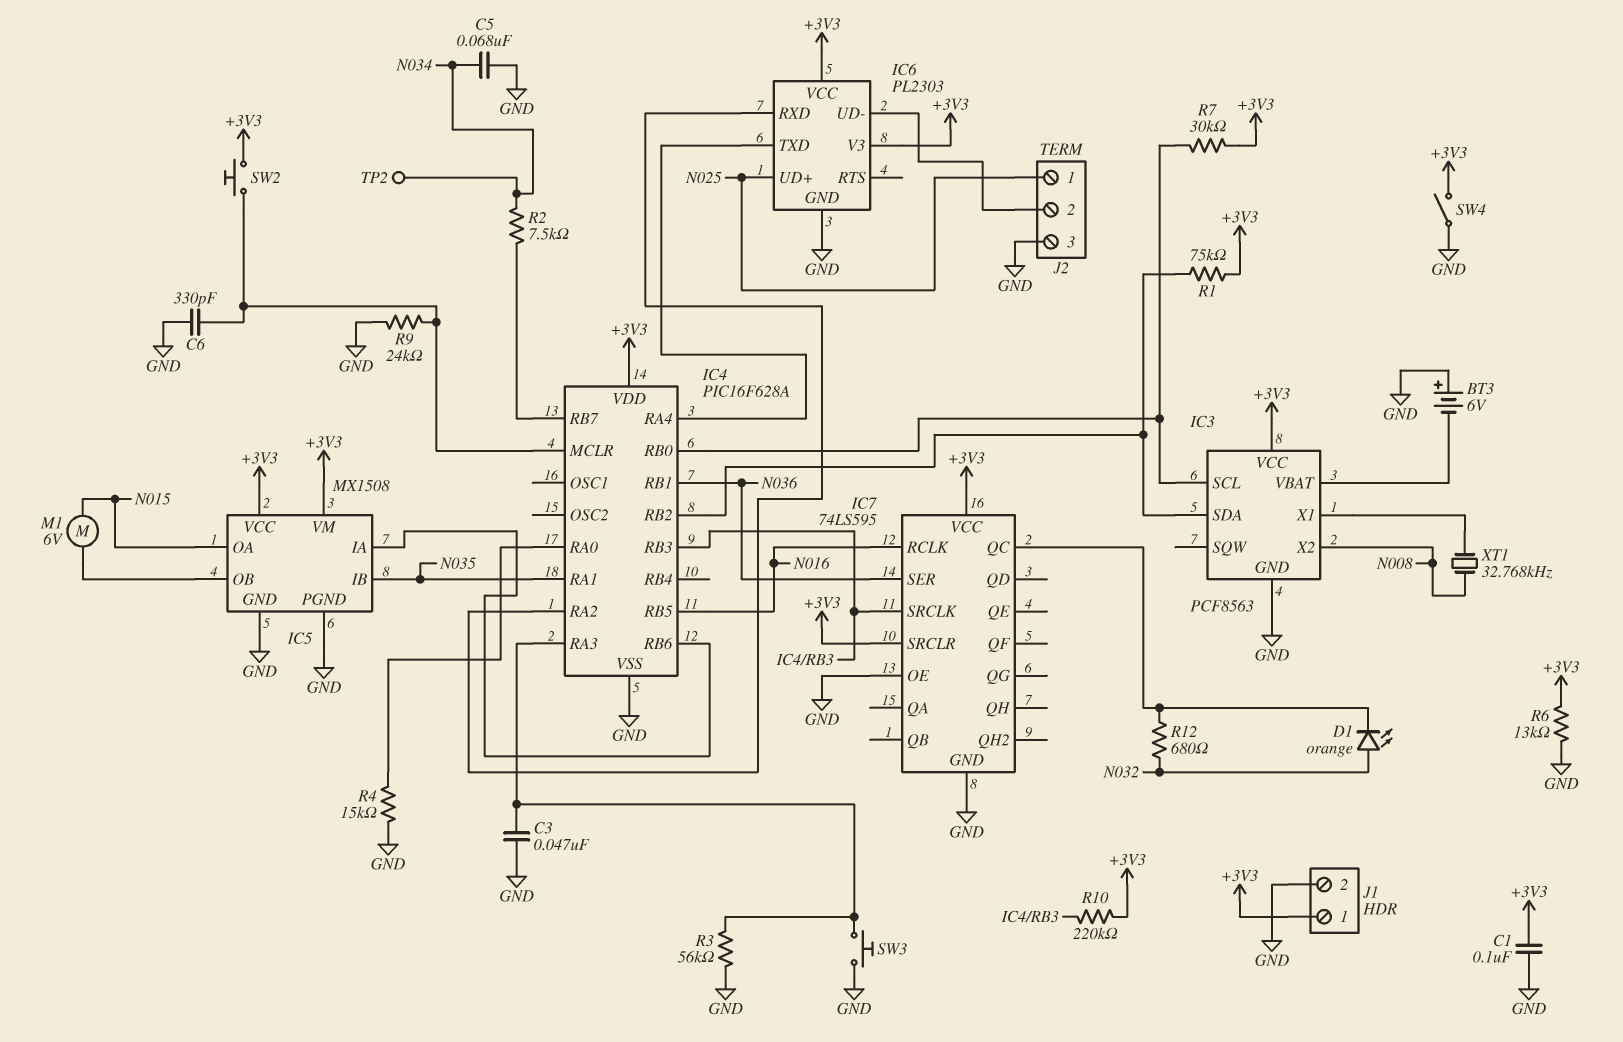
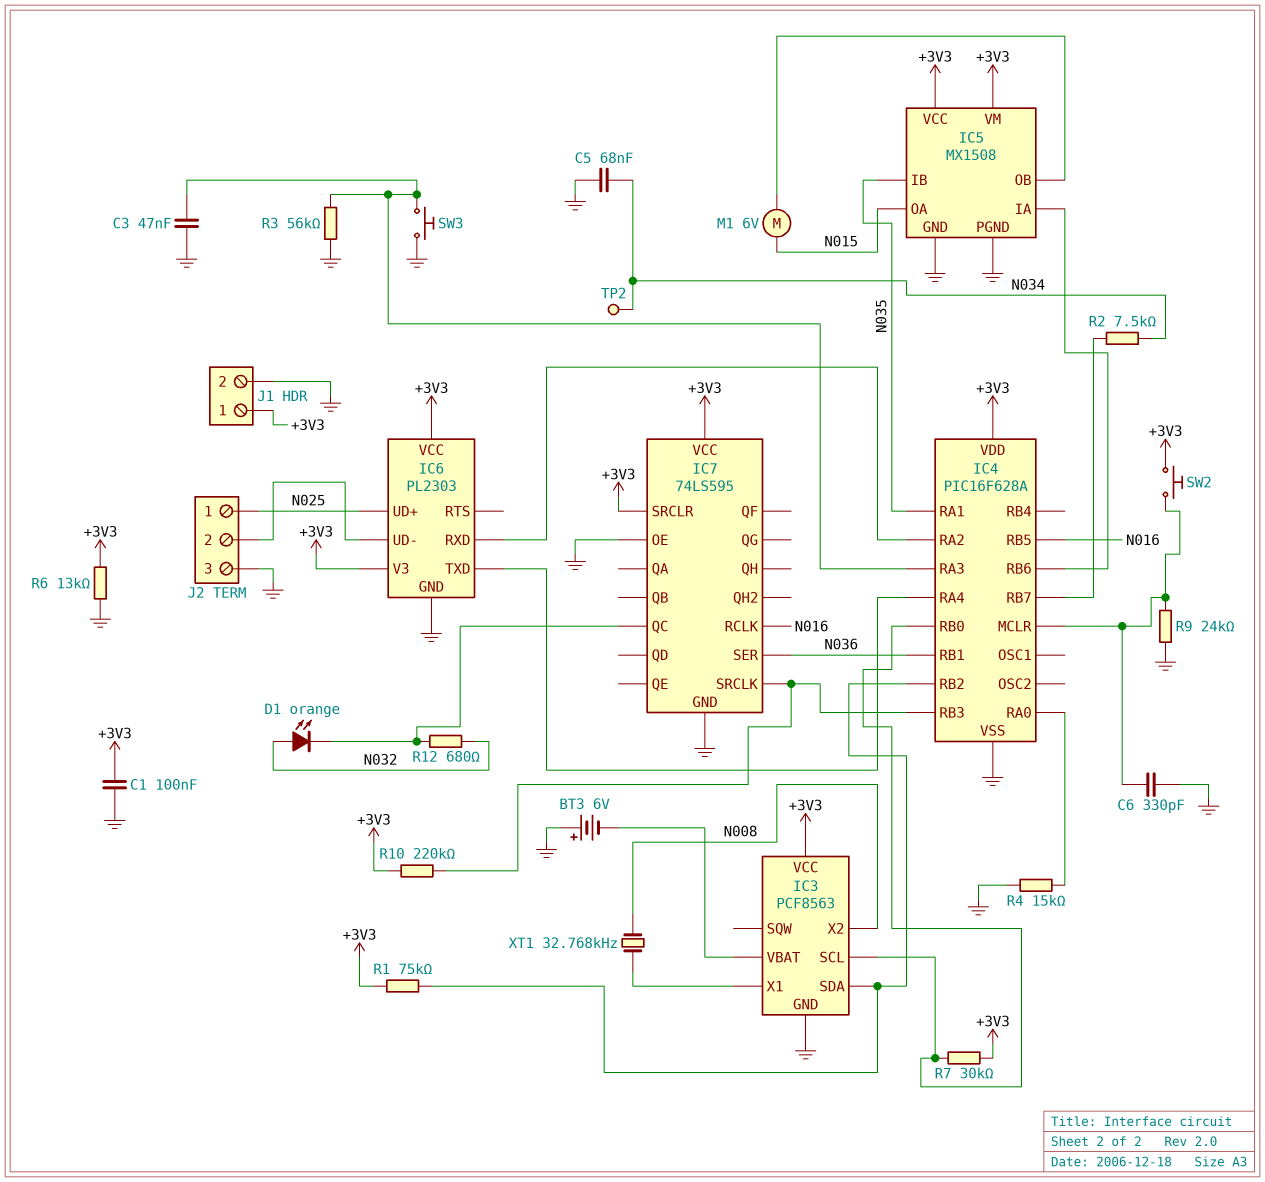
SW4: switch (+3V3, GND) -> none

